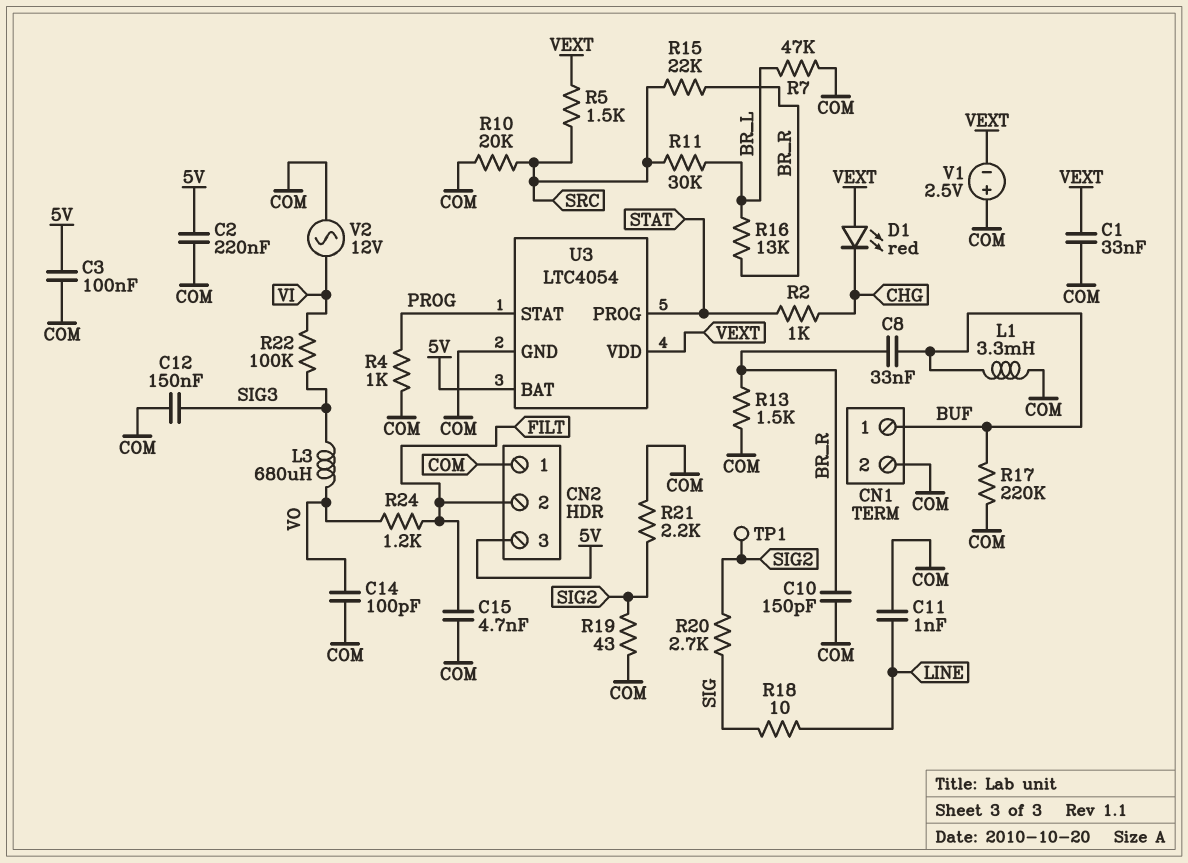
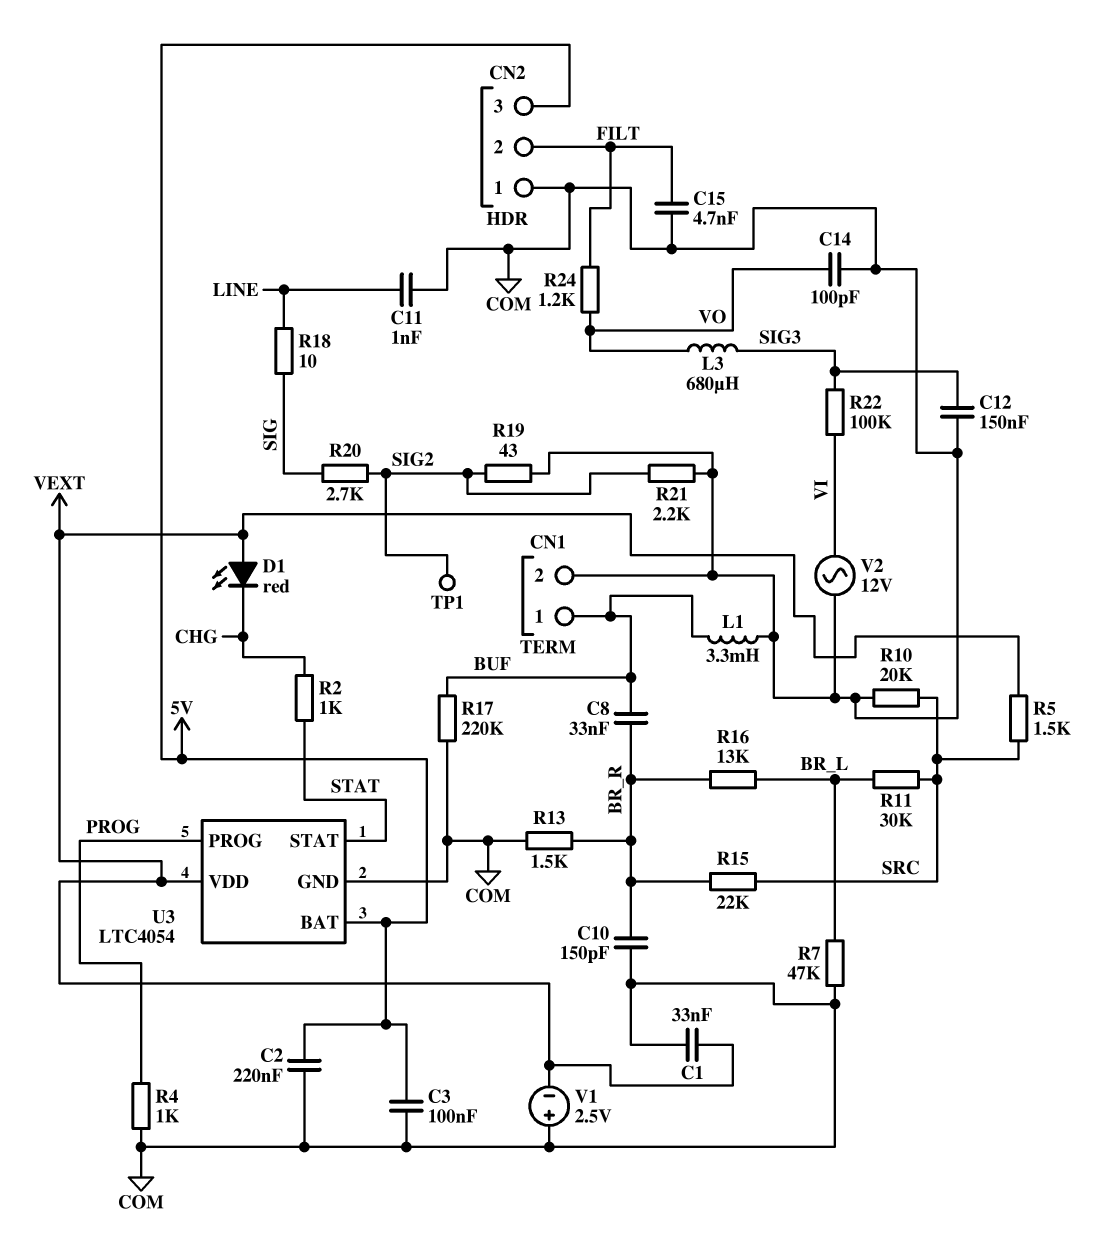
U3 pin PROG: STAT -> PROG
U3 pin STAT: PROG -> STAT

